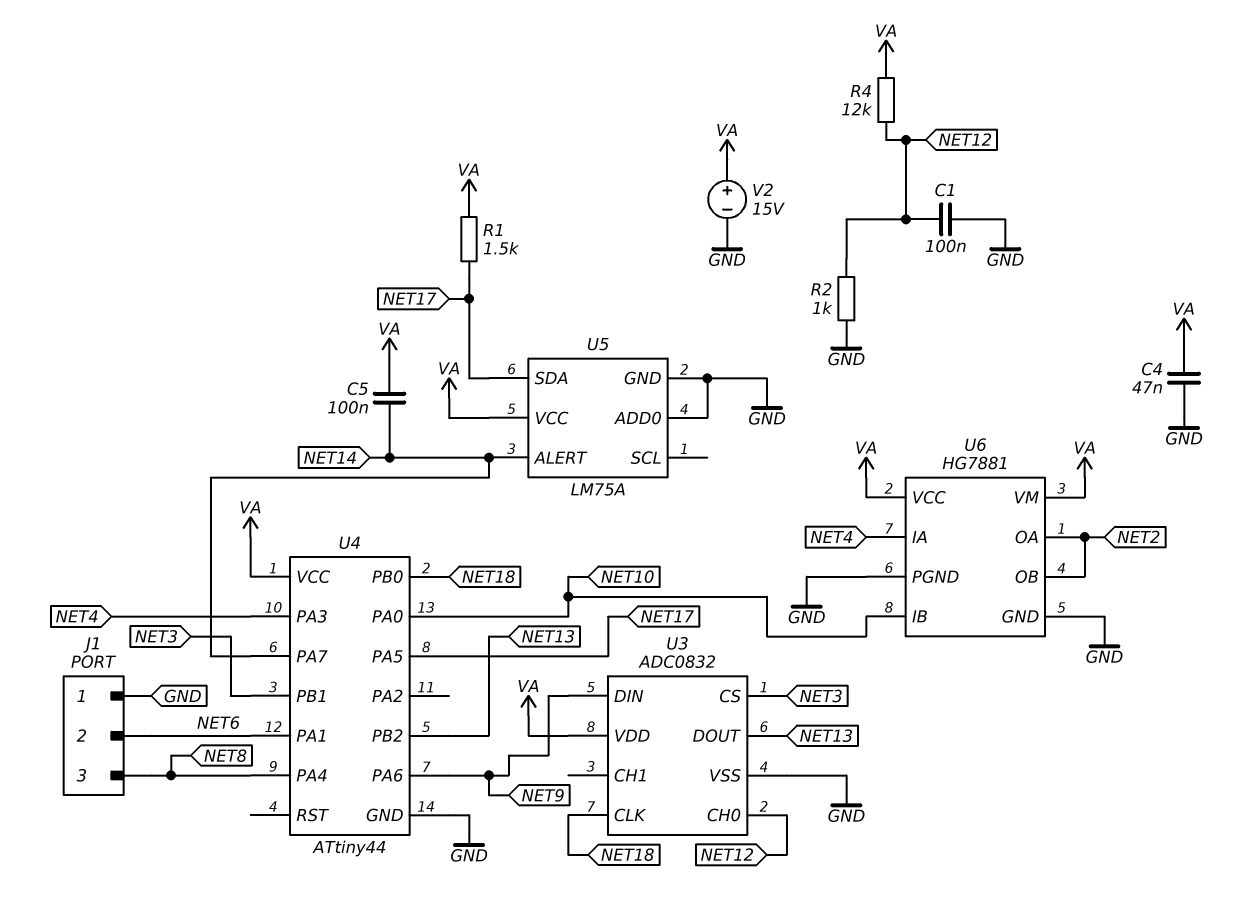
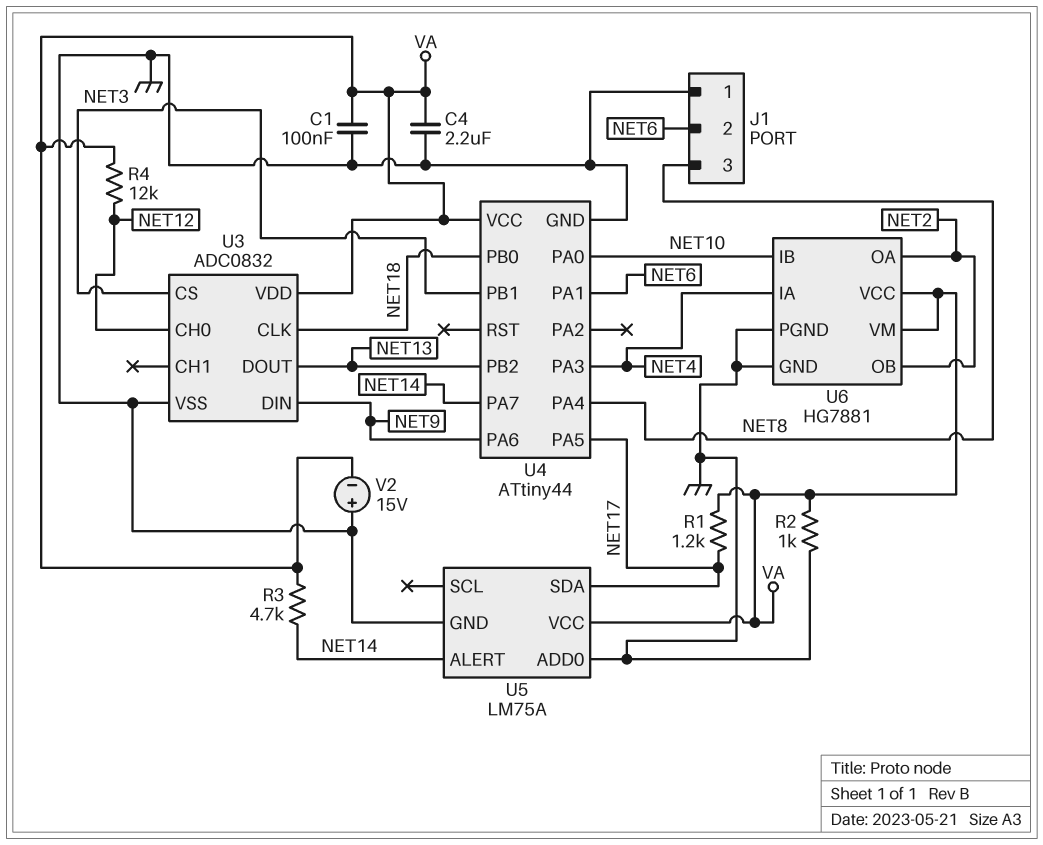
C1: 100nF (GND, NET12) -> 100nF (GND, VA)
C4: 47nF (GND, VA) -> 2.2uF (GND, VA)
C5: 100nF (NET14, VA) -> none
R1: 1.5k (NET17, VA) -> 1.2k (NET17, VA)
R2: 1k (GND, NET12) -> 1k (GND, VA)
R3: none -> 4.7k (NET14, VA)
V2: 15V (plus VA, minus GND) -> 15V (plus GND, minus VA)

